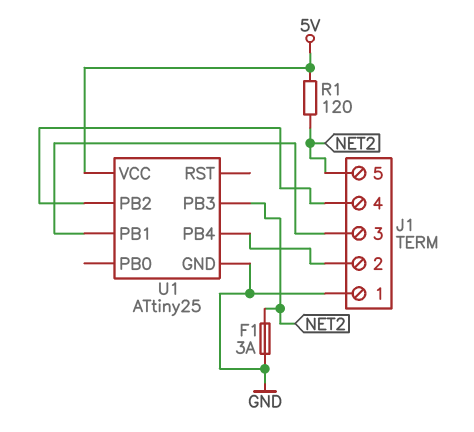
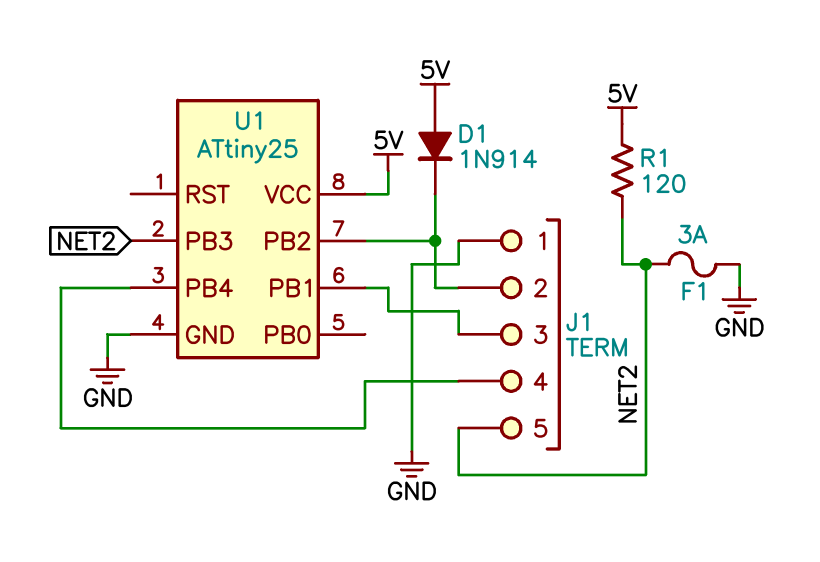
D1: none -> diode 1N914 (A 5V, K J1/2)
U1 pin PB2: J1/4 -> J1/2
U1 pin PB4: J1/2 -> J1/4

